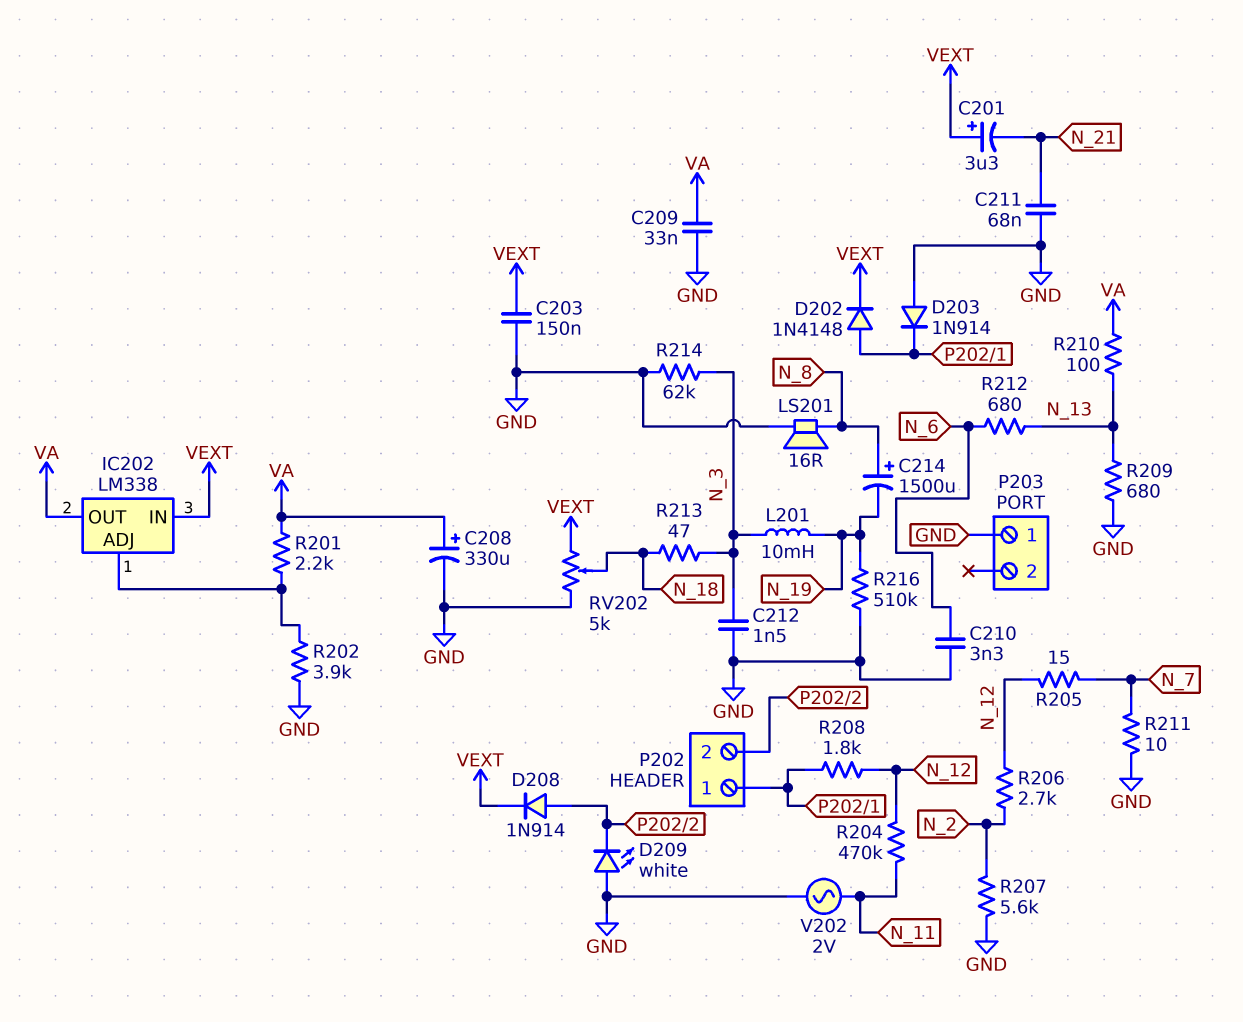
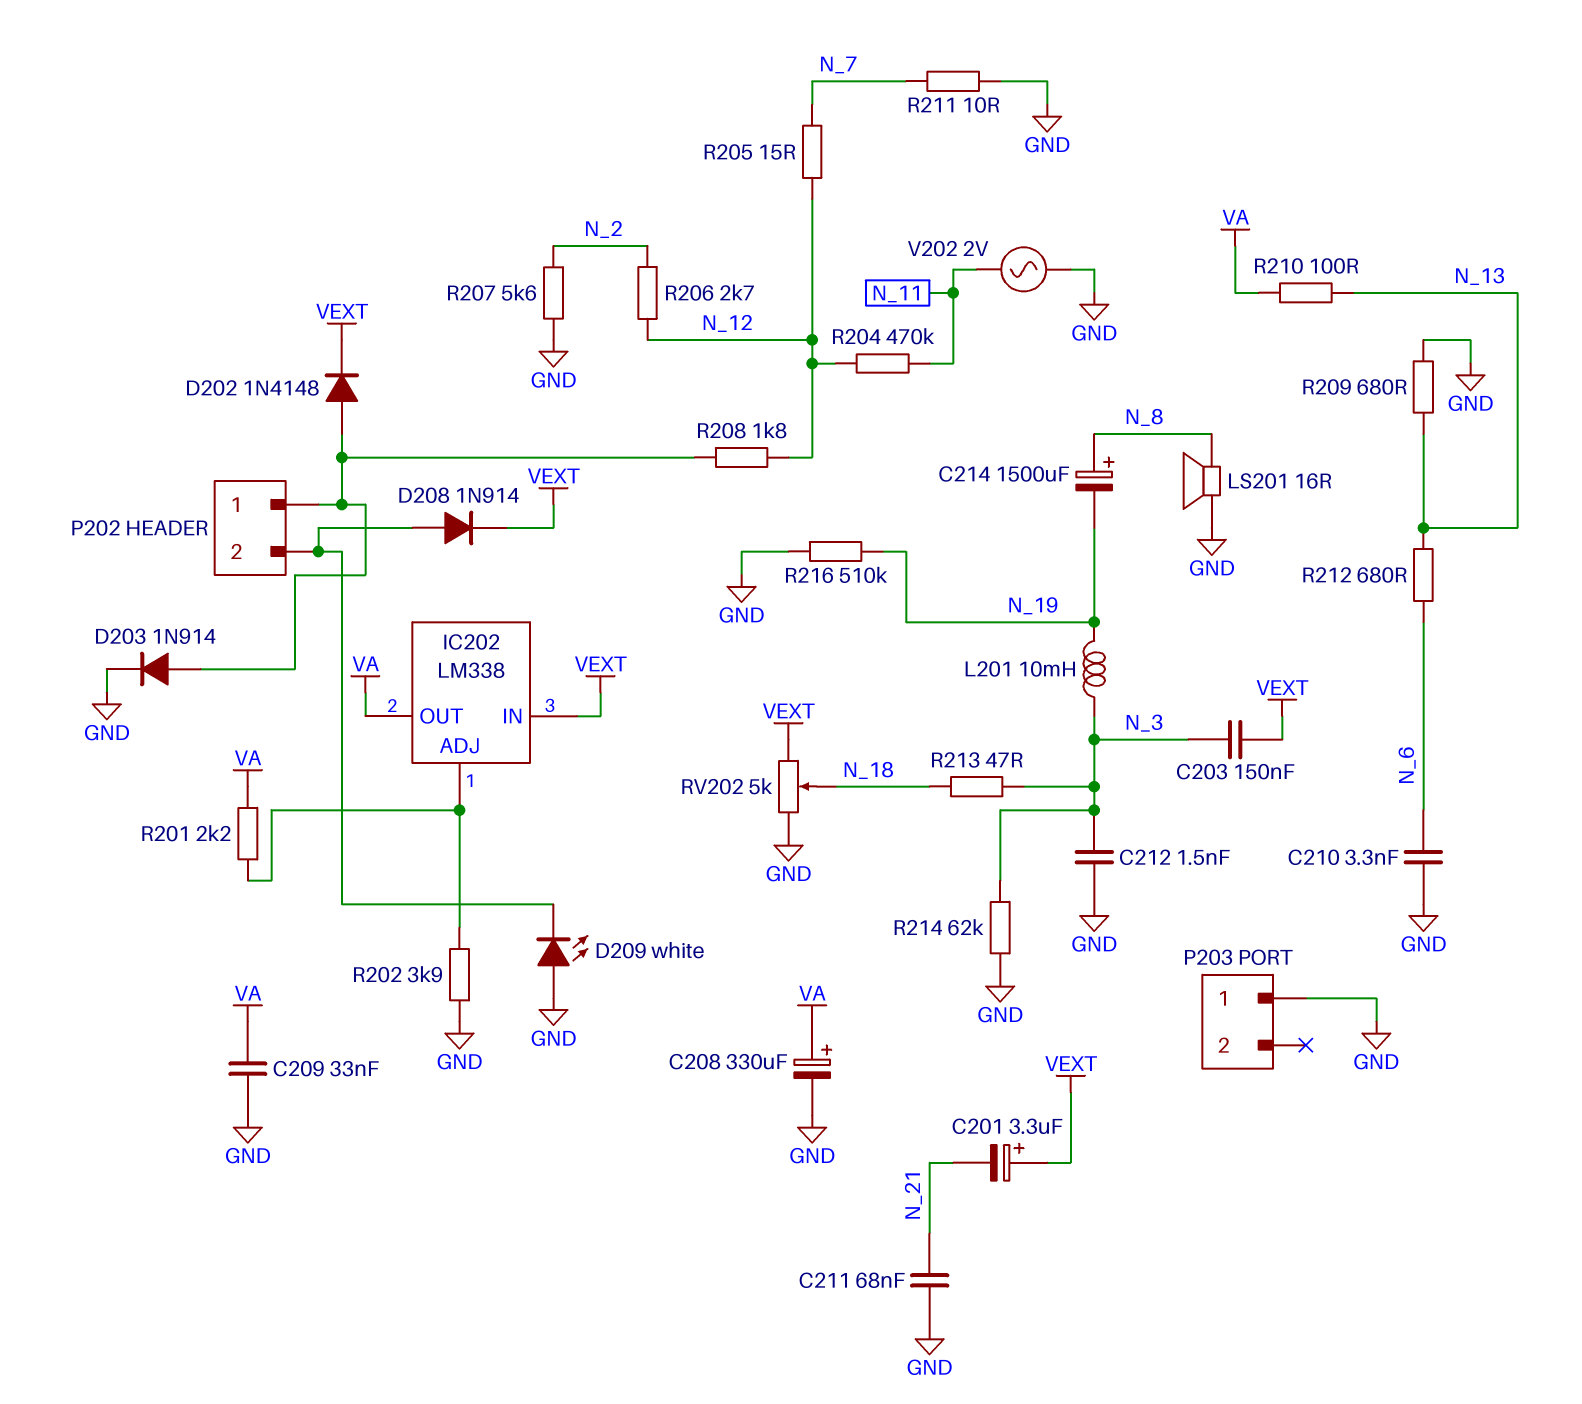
C203: 150nF (GND, VEXT) -> 150nF (N_3, VEXT)
D203: diode 1N914 (A GND, K P202/1) -> diode 1N914 (A P202/1, K GND)

